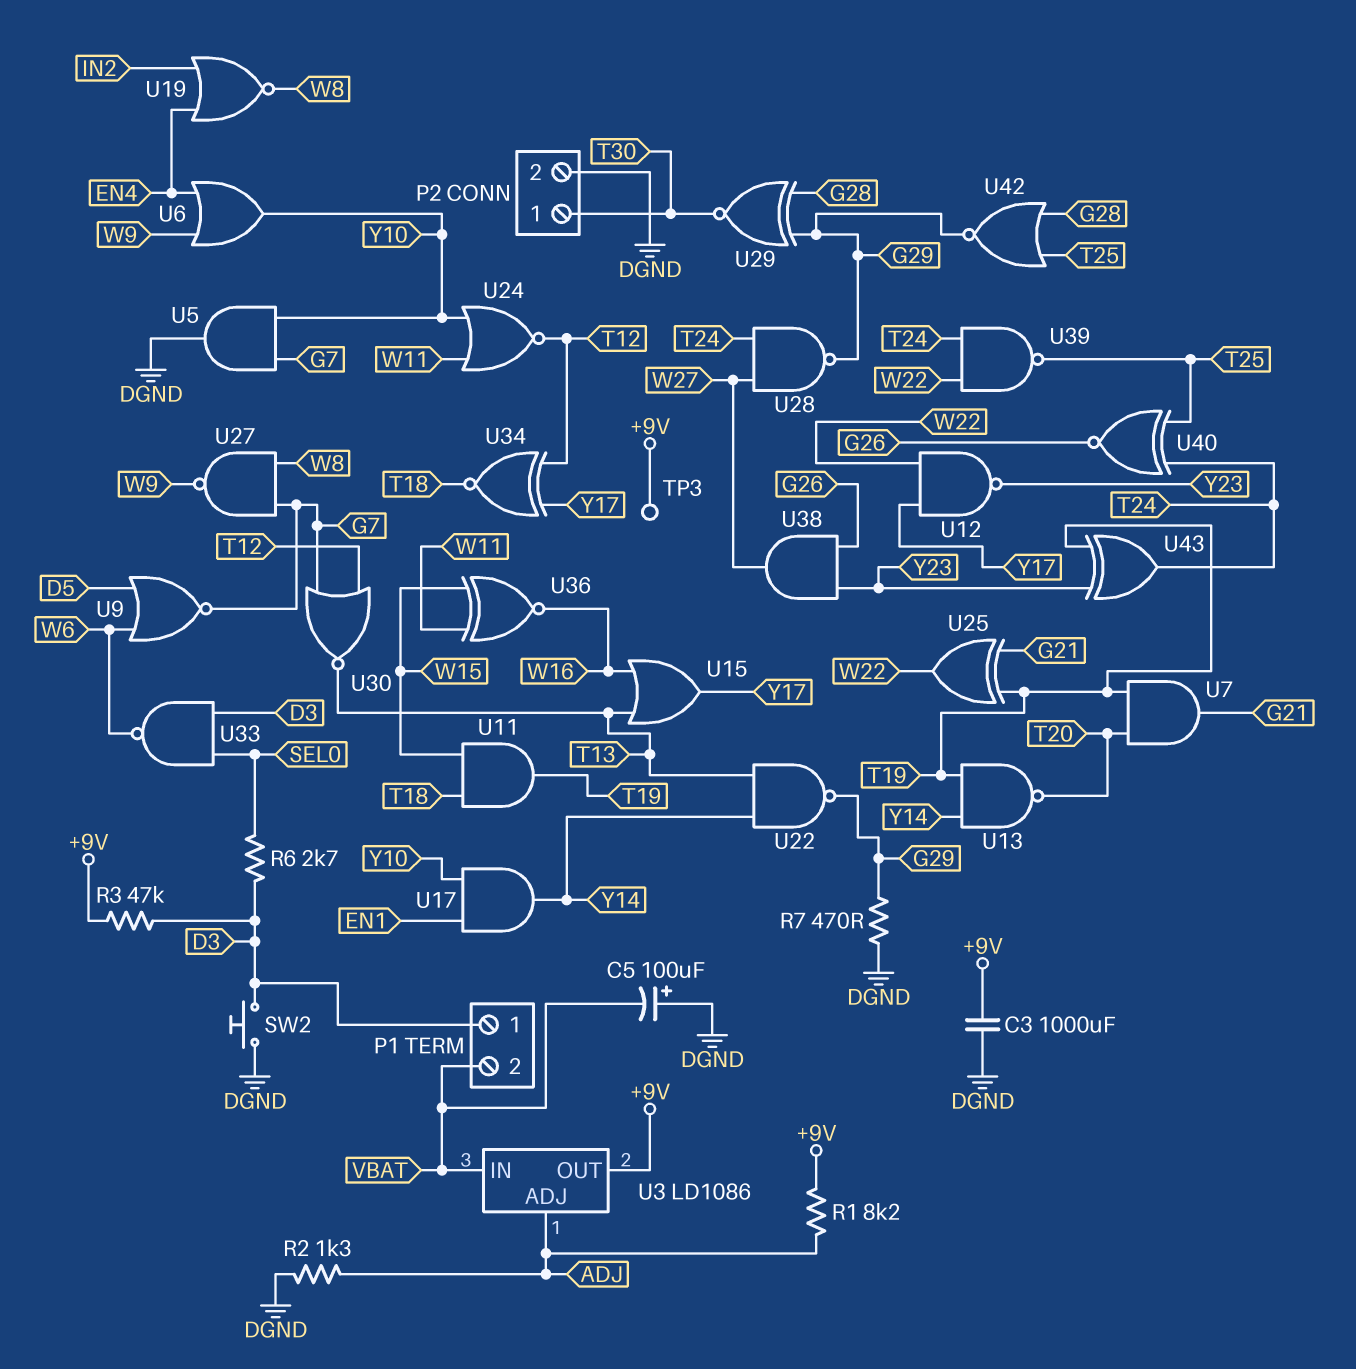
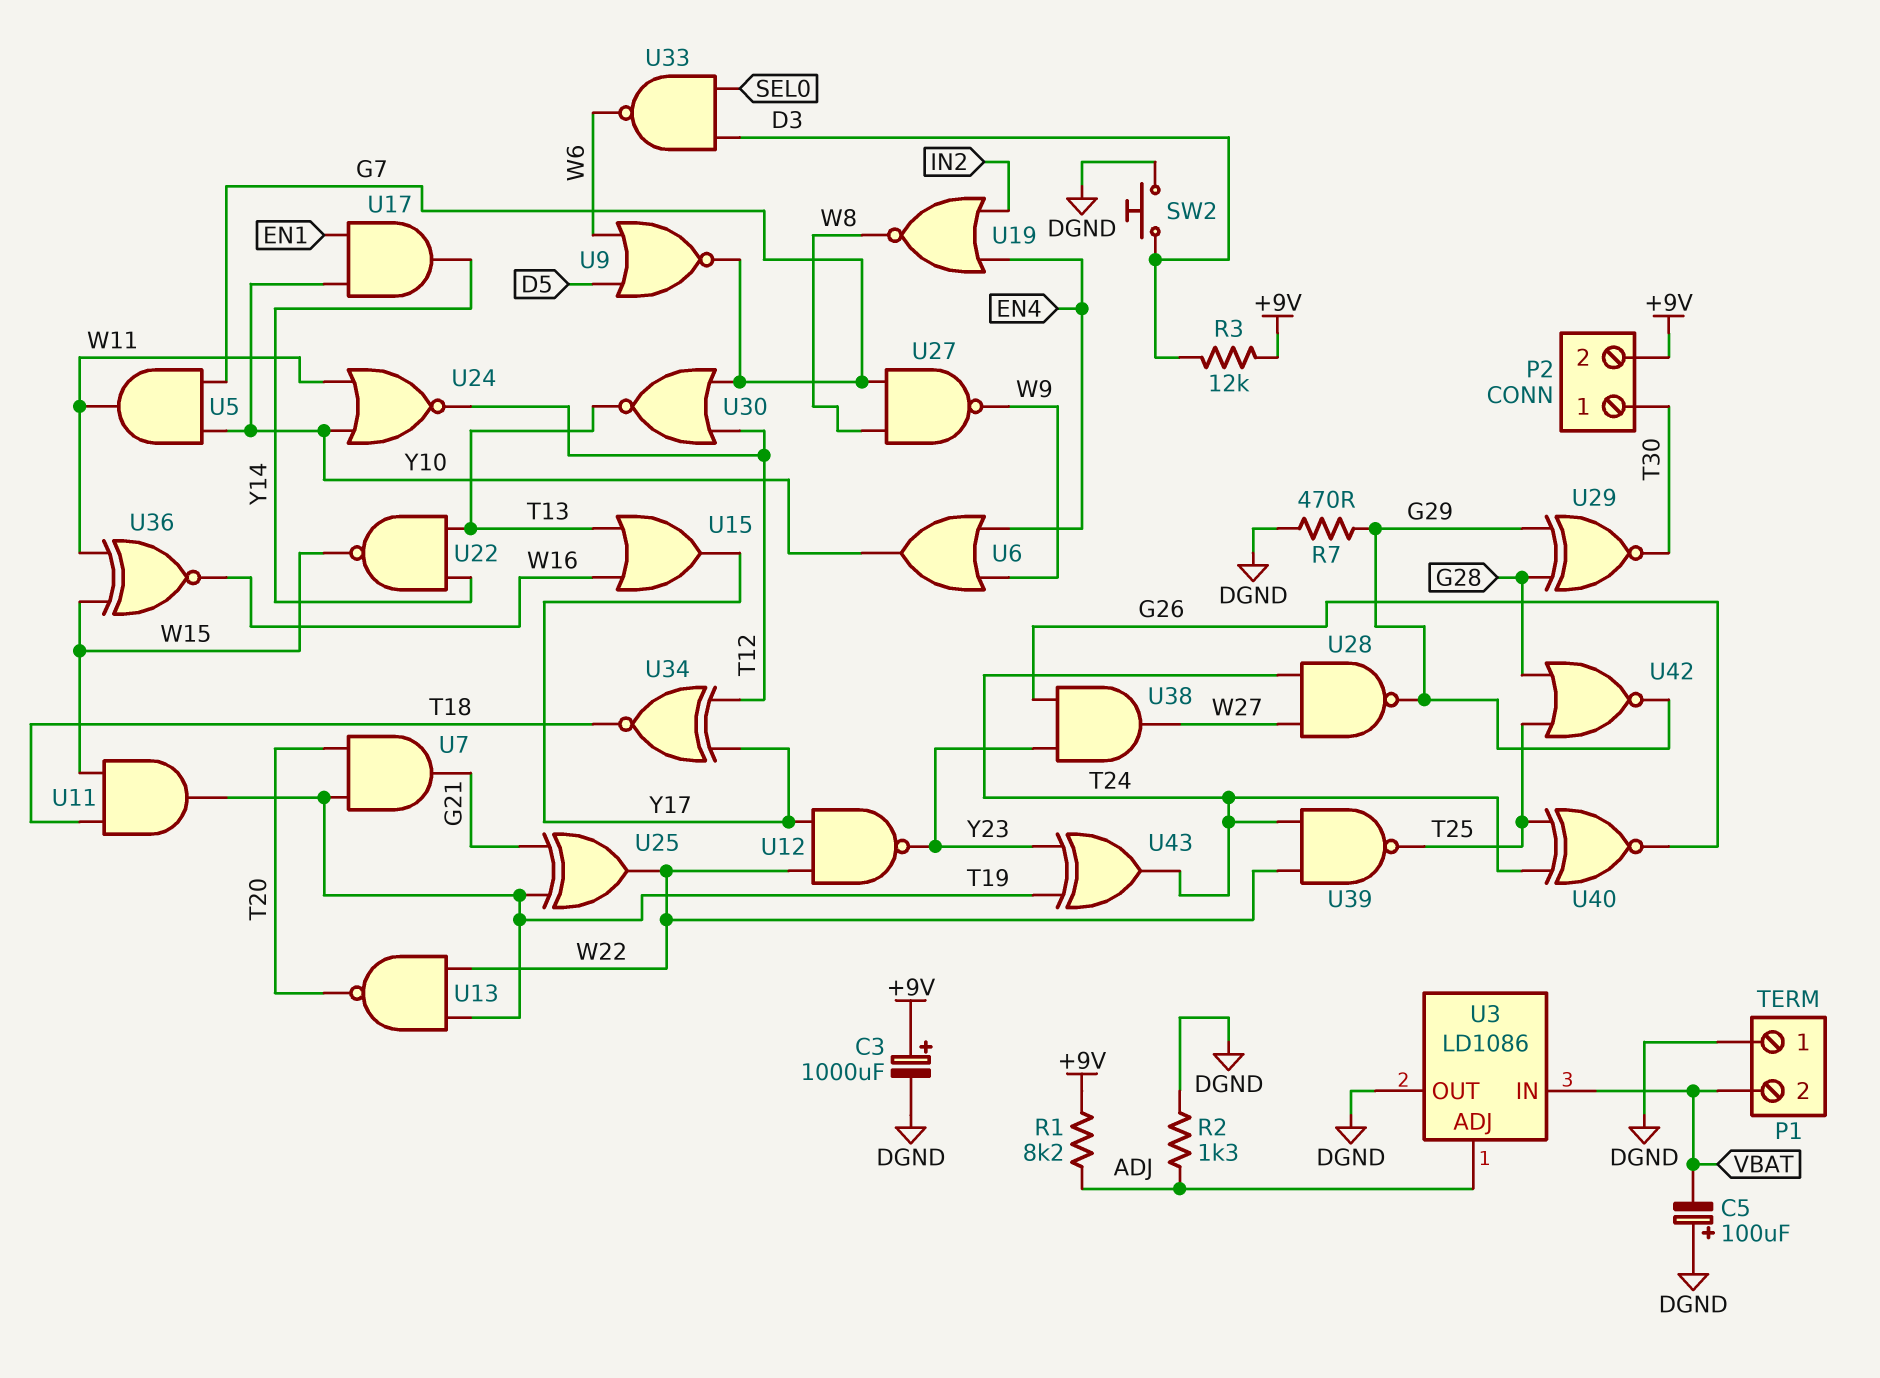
C3: 1000uF (+9V, DGND) -> 1000uF (plus +9V, minus DGND)
P1 pin 1: D3 -> DGND
P2 pin 2: DGND -> +9V
R3: 47k (+9V, D3) -> 12k (+9V, D3)
R6: 2.7k (D3, SEL0) -> none
TP3: test point (+9V) -> none
U3 pin OUT: +9V -> DGND
U5: AND (in G7, in Y10, out DGND) -> AND (in G7, in Y10, out W11)
U13: NAND (in T19, in Y14, out T20) -> NAND (in T19, in W22, out T20)
U22: NAND (in T13, in Y14, out G29) -> NAND (in T13, in Y14, out W15)

